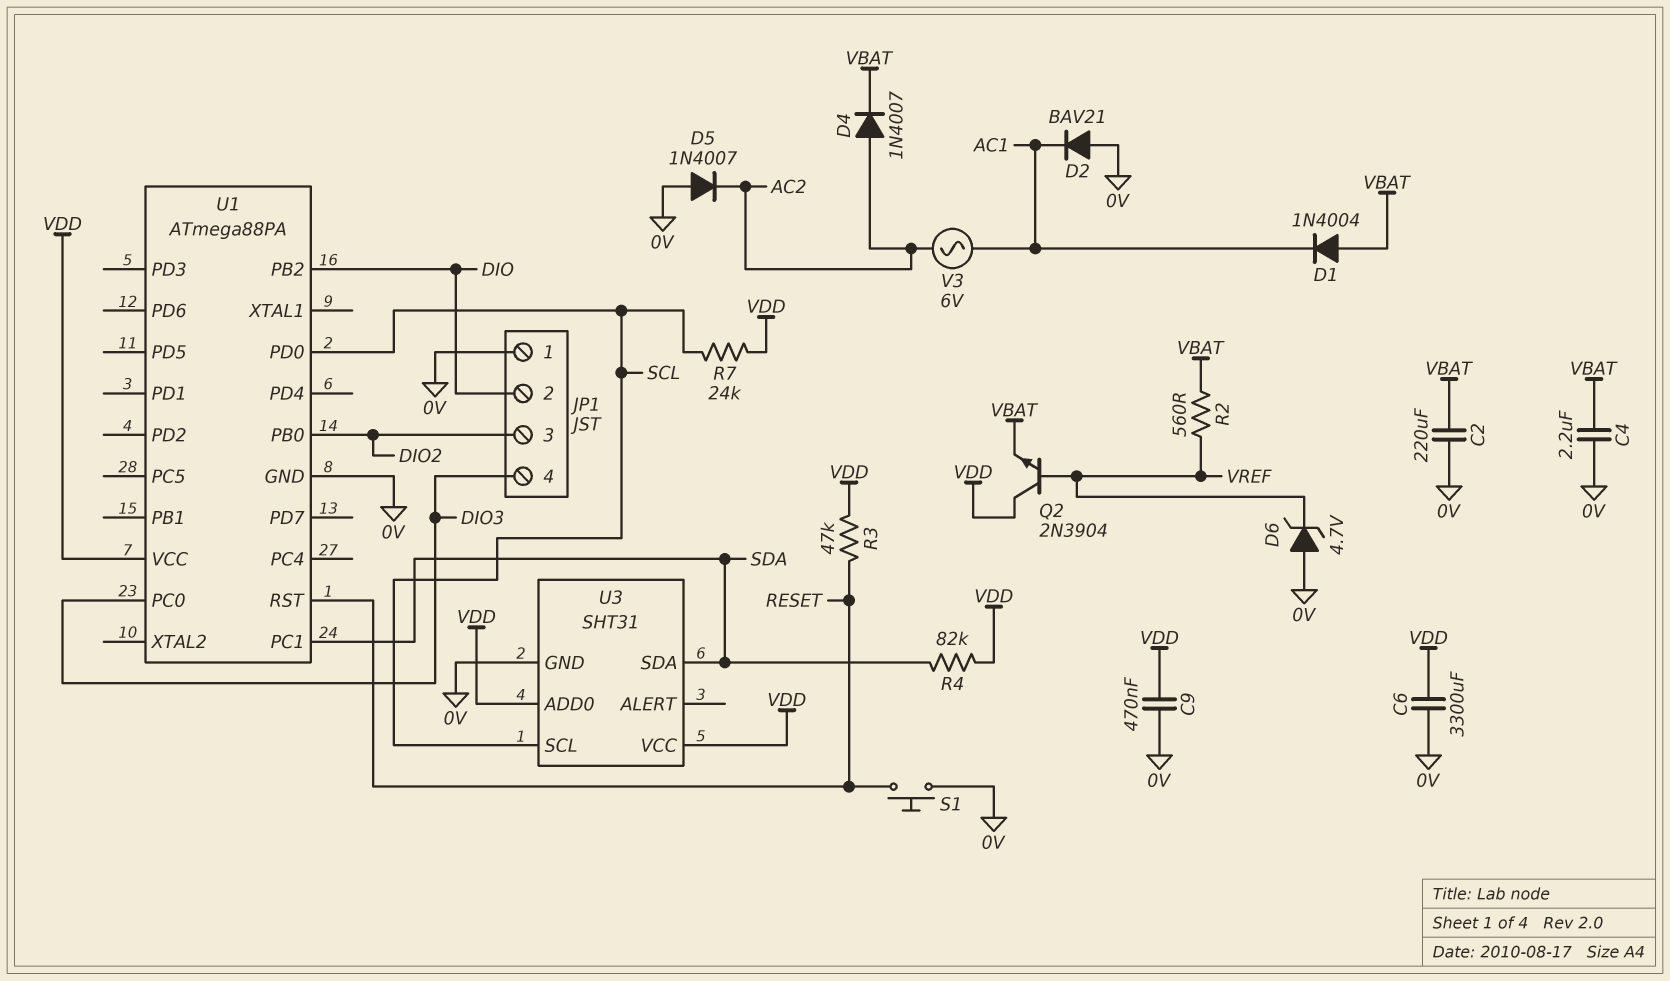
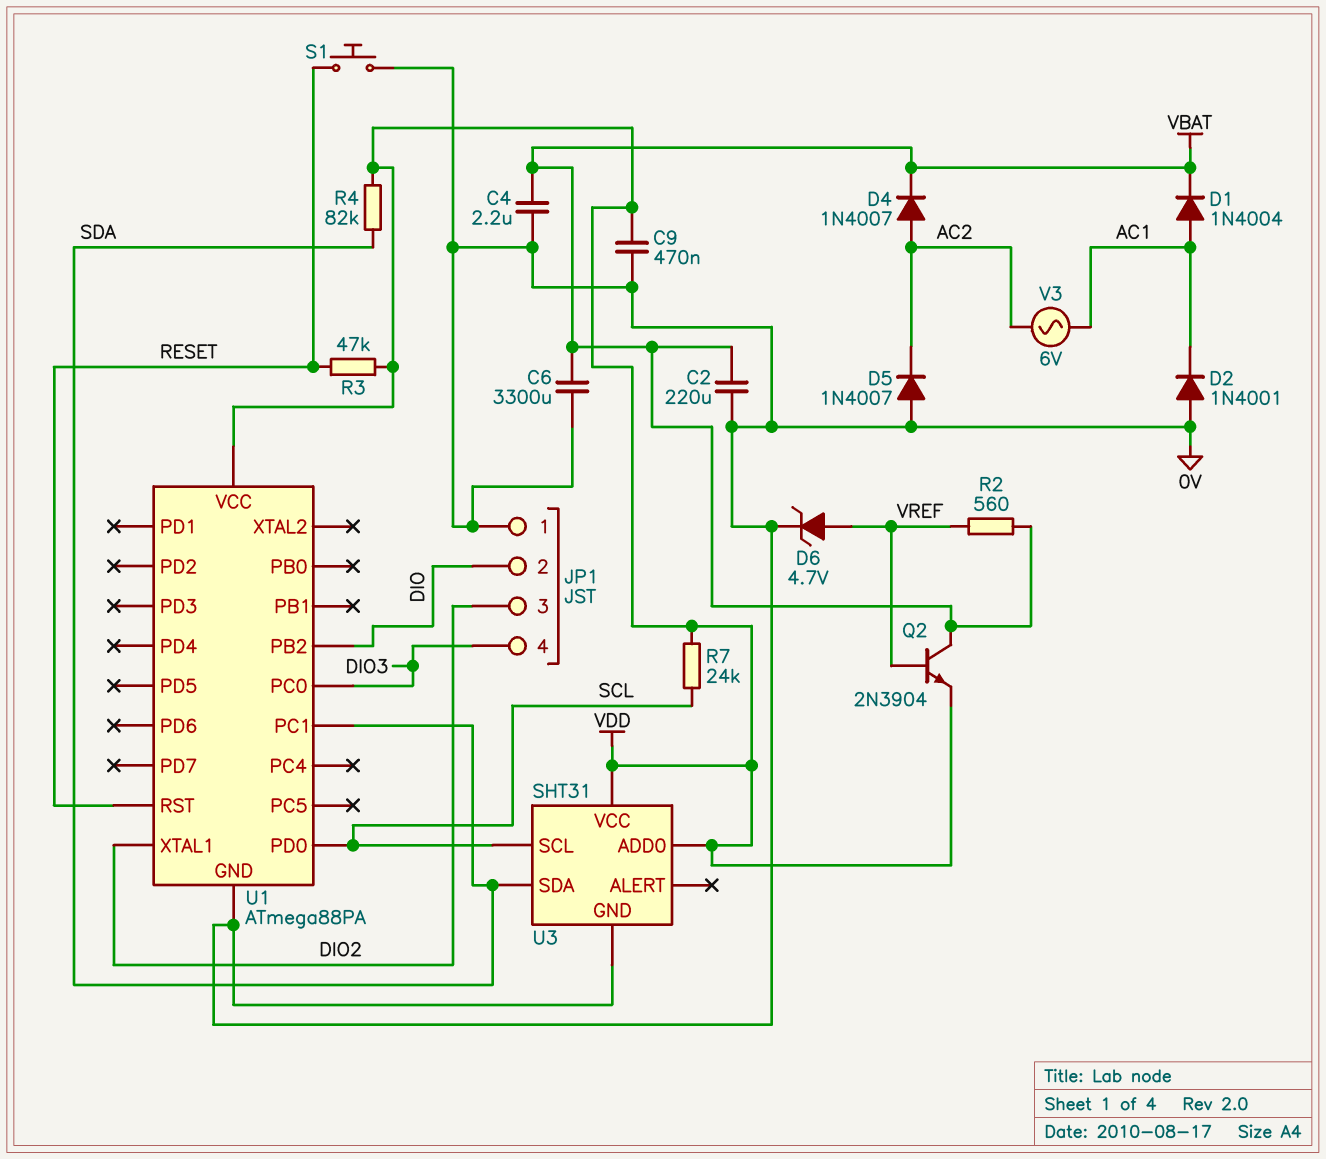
C6: 3300uF (0V, VDD) -> 3300uF (0V, VBAT)
D1: diode 1N4004 (A VBAT, K AC1) -> diode 1N4004 (A AC1, K VBAT)
D2: diode BAV21 (A 0V, K AC1) -> diode 1N4001 (A 0V, K AC1)
D6: zener 4.7V (A 0V, K VREF) -> zener 4.7V (A VREF, K 0V)
Q2: NPN 2N3904 (B VREF, C VDD, E VBAT) -> NPN 2N3904 (B VREF, C VBAT, E VDD)
U1 pin PB0: DIO2 -> none
U1 pin XTAL1: none -> DIO2

